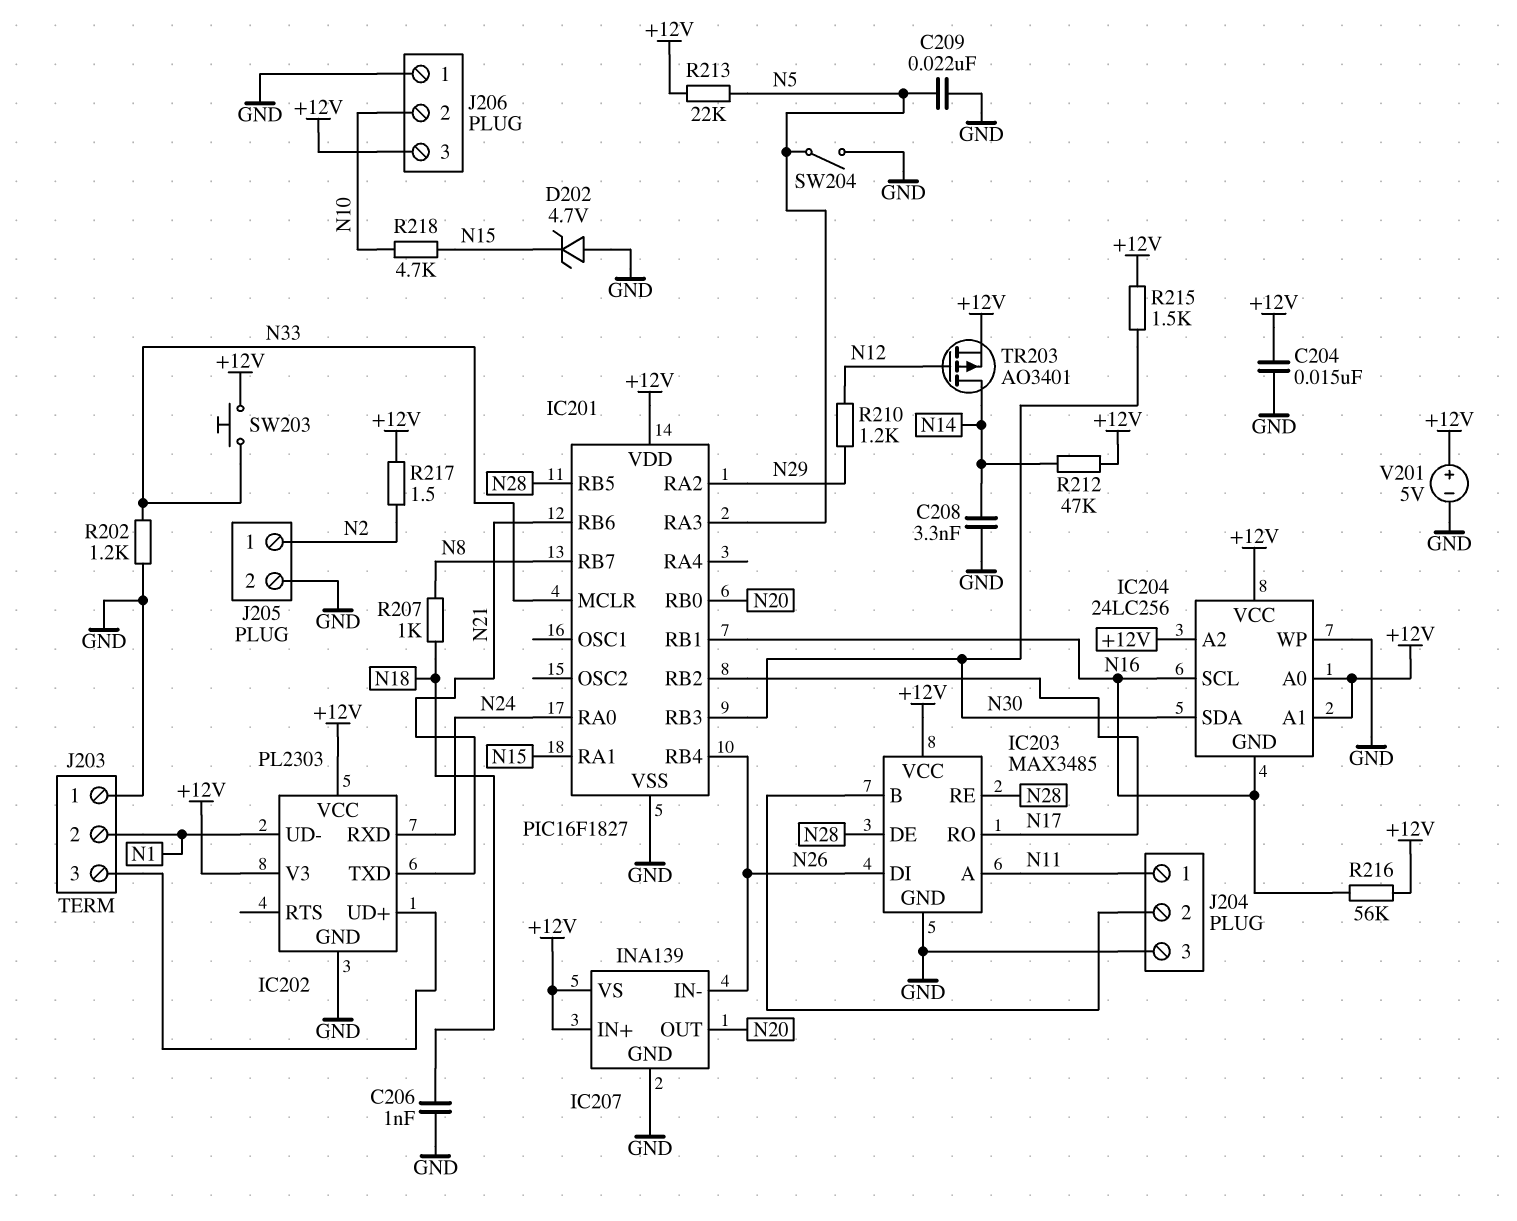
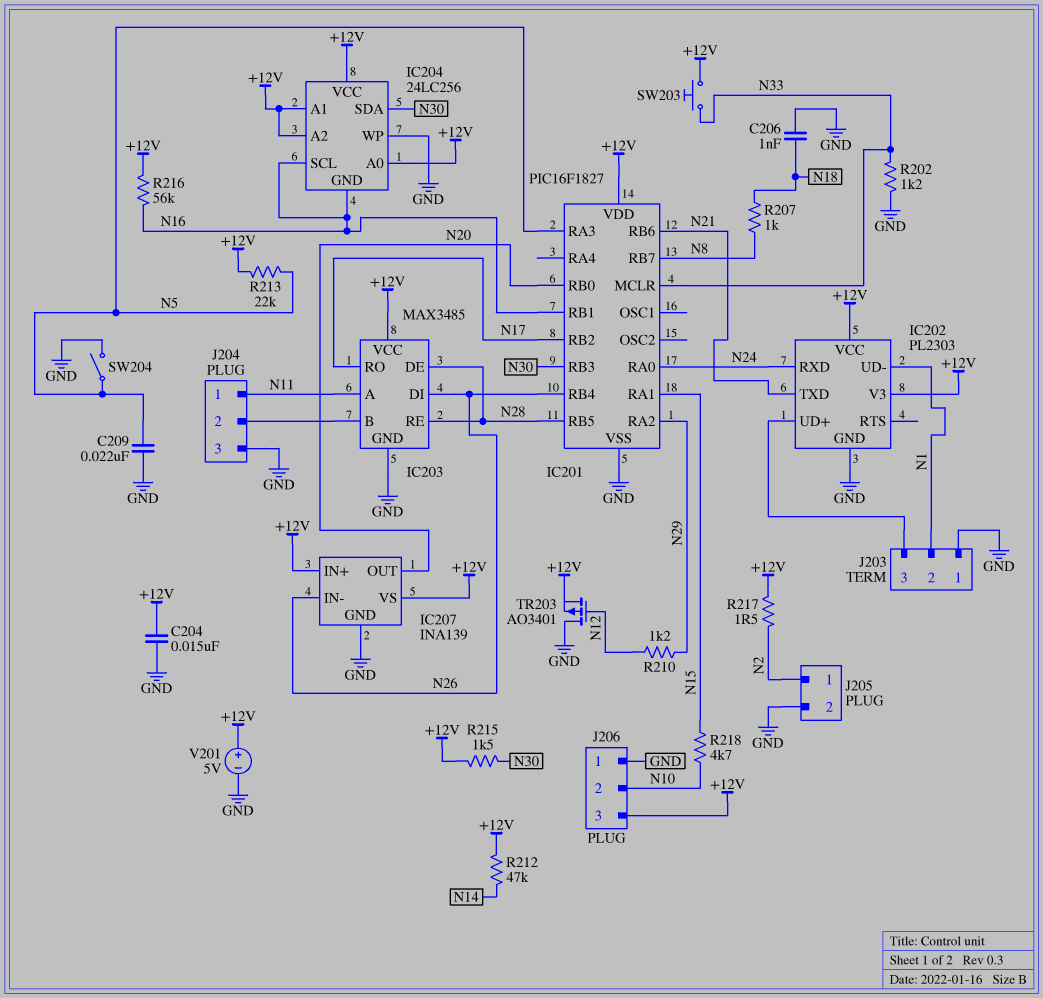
C208: 3.3nF (GND, N14) -> none
D202: zener 4.7V (A GND, K N15) -> none
TR203: PMOS AO3401 (G N12, D N14, S +12V) -> PMOS AO3401 (G N12, D GND, S +12V)

